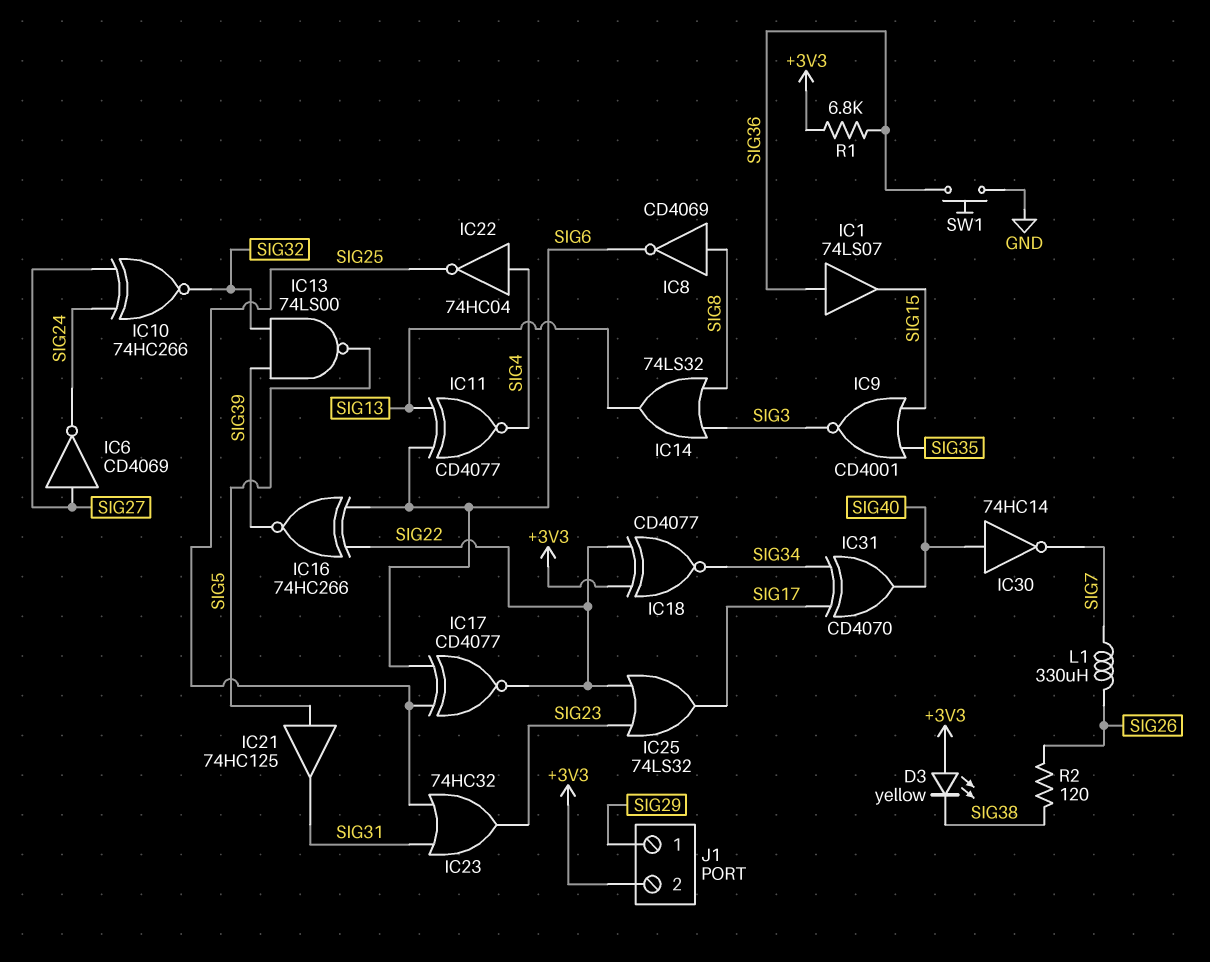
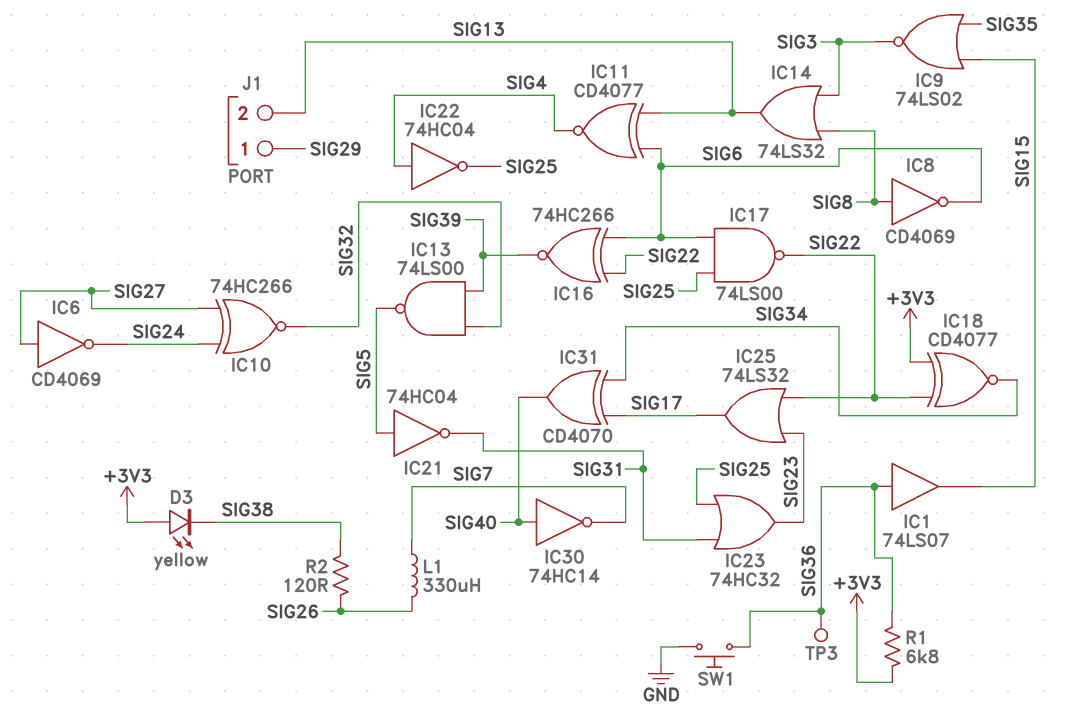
IC9: NOR CD4001 (in SIG15, in SIG35, out SIG3) -> NOR 74LS02 (in SIG15, in SIG35, out SIG3)
IC17: XNOR CD4077 (in SIG6, in SIG25, out SIG22) -> NAND 74LS00 (in SIG6, in SIG25, out SIG22)
IC21: buffer 74HC125 (in SIG5, out SIG31) -> NOT 74HC04 (in SIG5, out SIG31)
J1 pin 2: +3V3 -> SIG13
TP3: none -> test point (SIG36)

